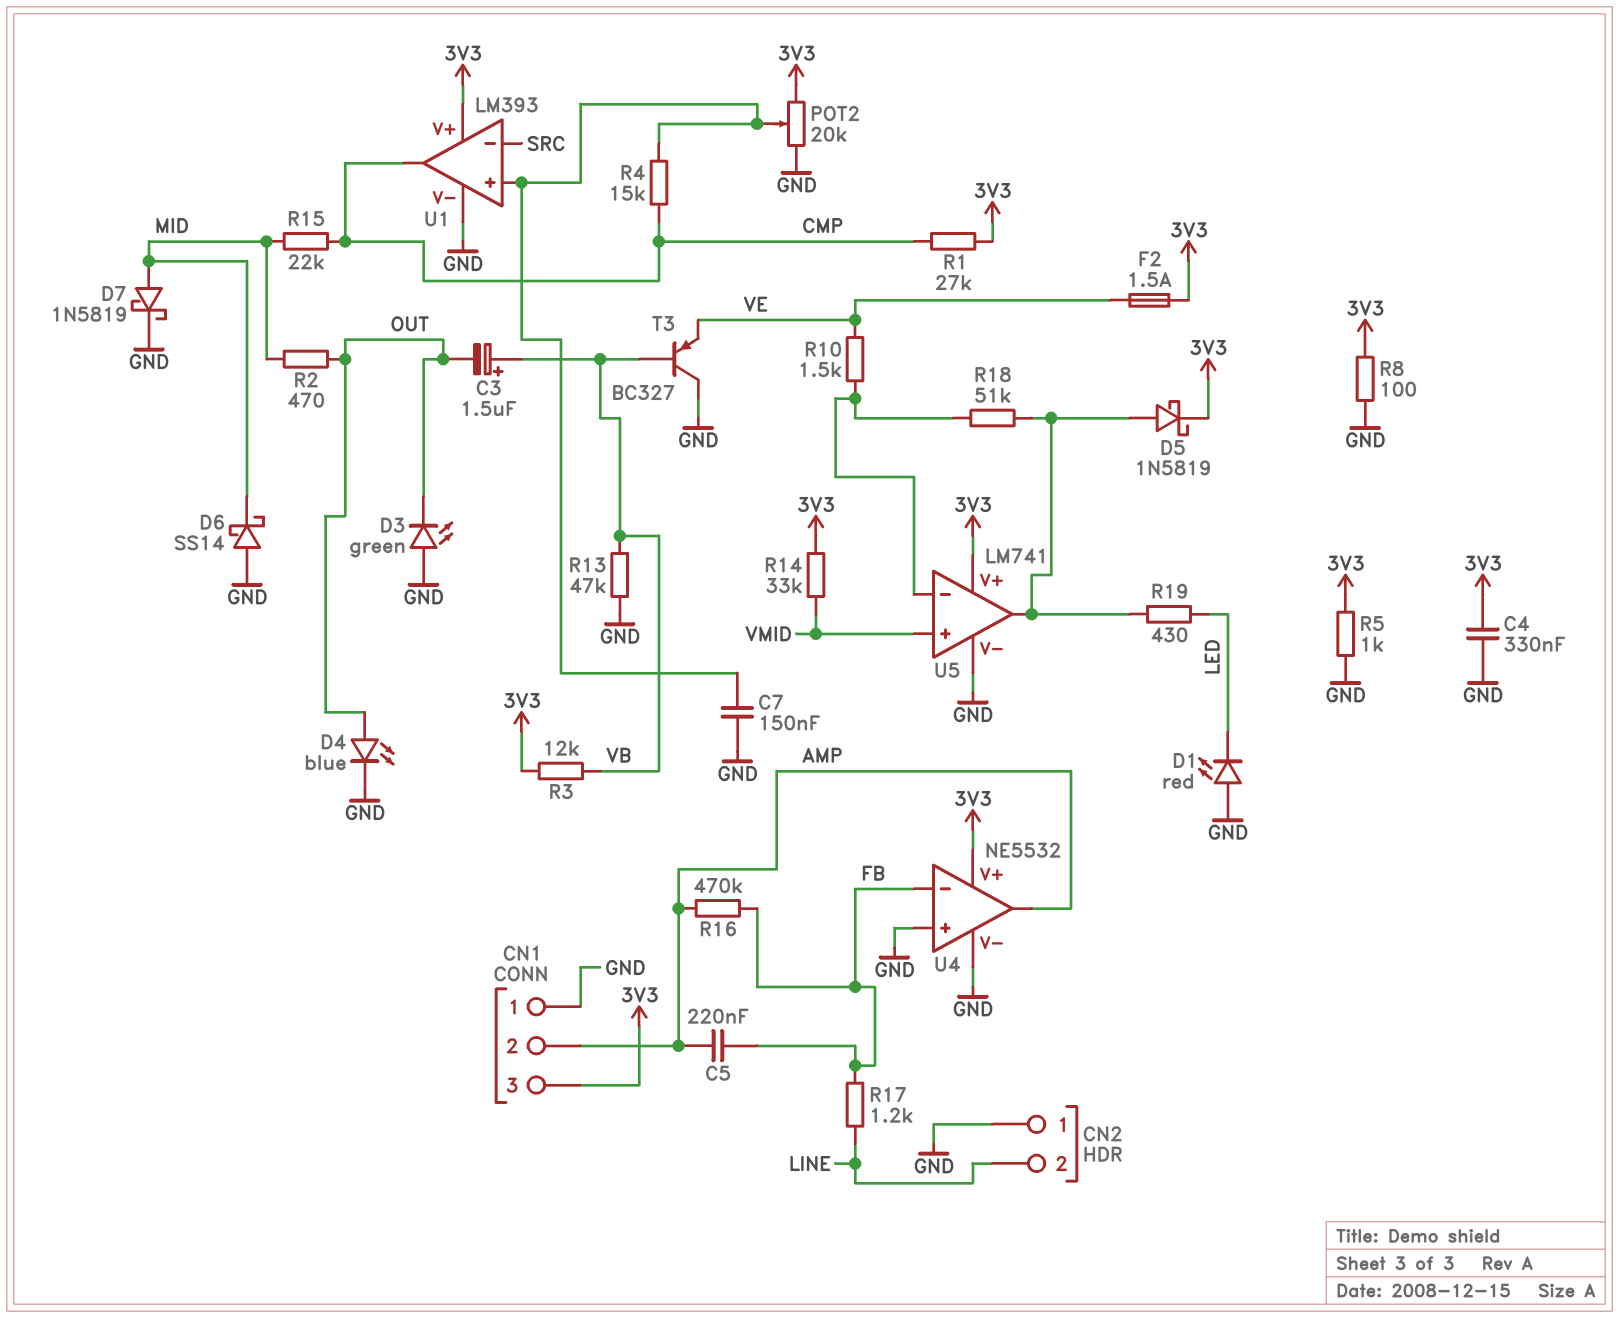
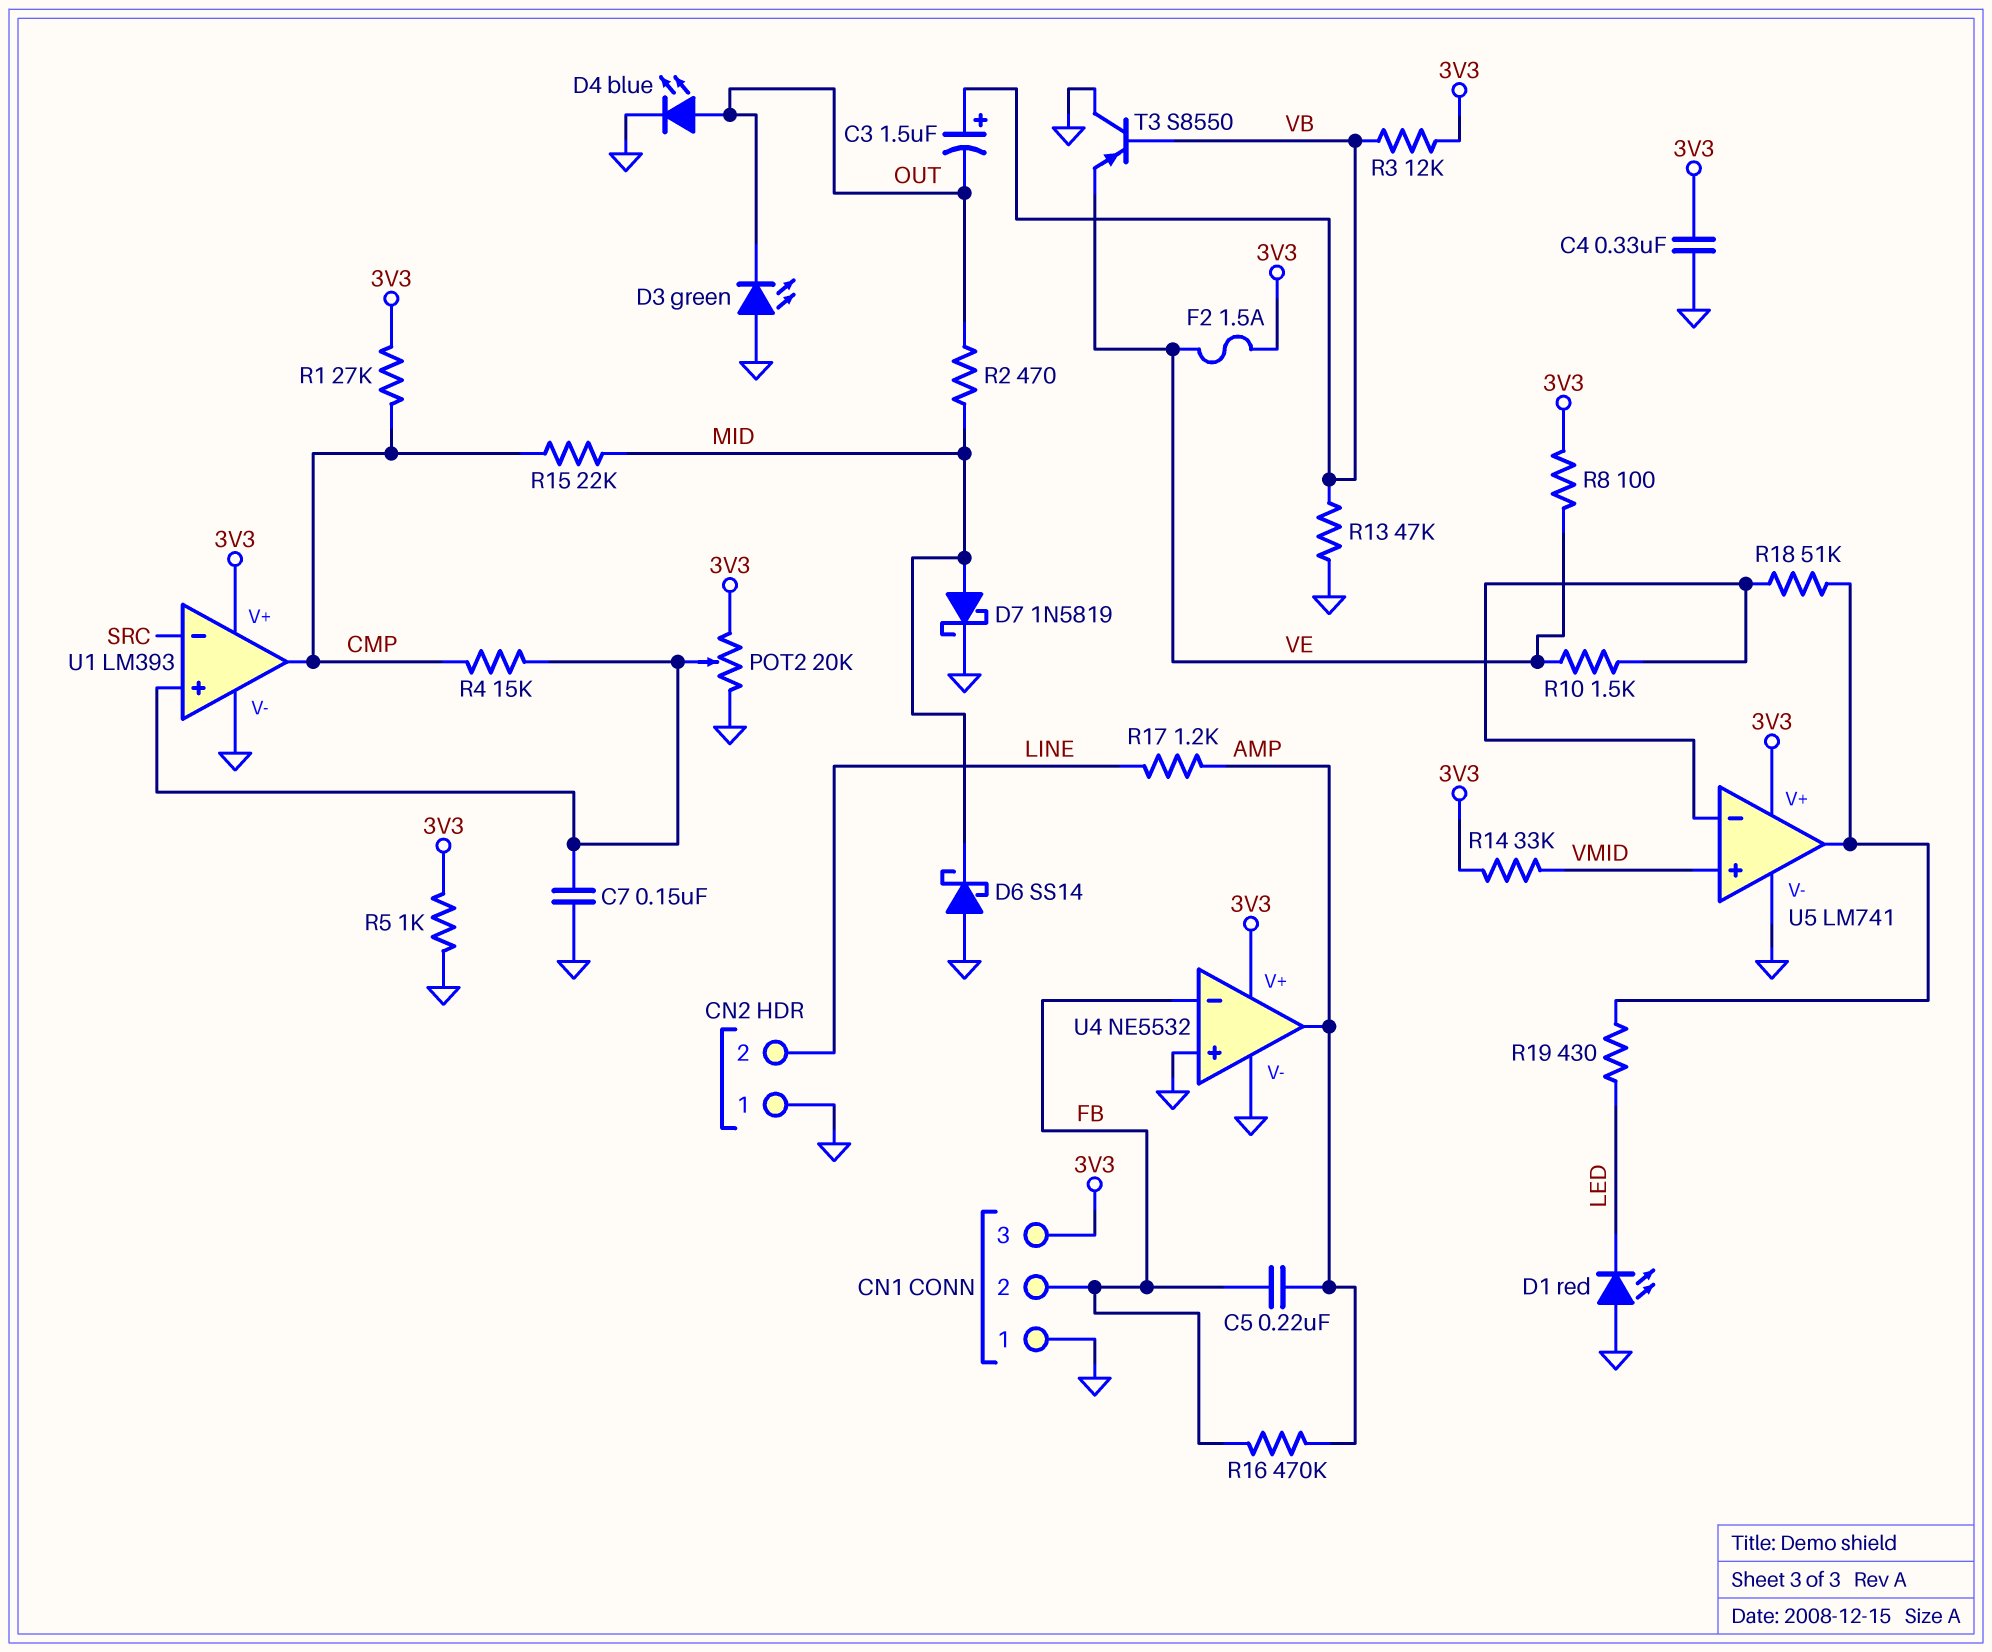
CN1 pin 2: AMP -> FB
D5: schottky 1N5819 (A U5/out, K 3V3) -> none
R8: 100 (3V3, GND) -> 100 (3V3, VE)
R17: 1.2k (FB, LINE) -> 1.2k (AMP, LINE)
T3: PNP BC327 (B VB, C GND, E VE) -> PNP S8550 (B VB, C GND, E VE)

